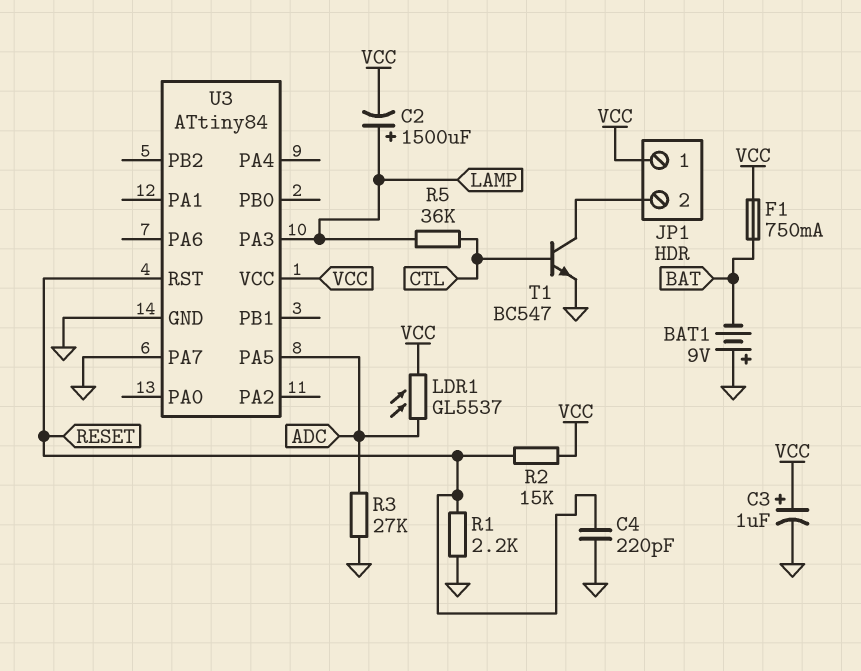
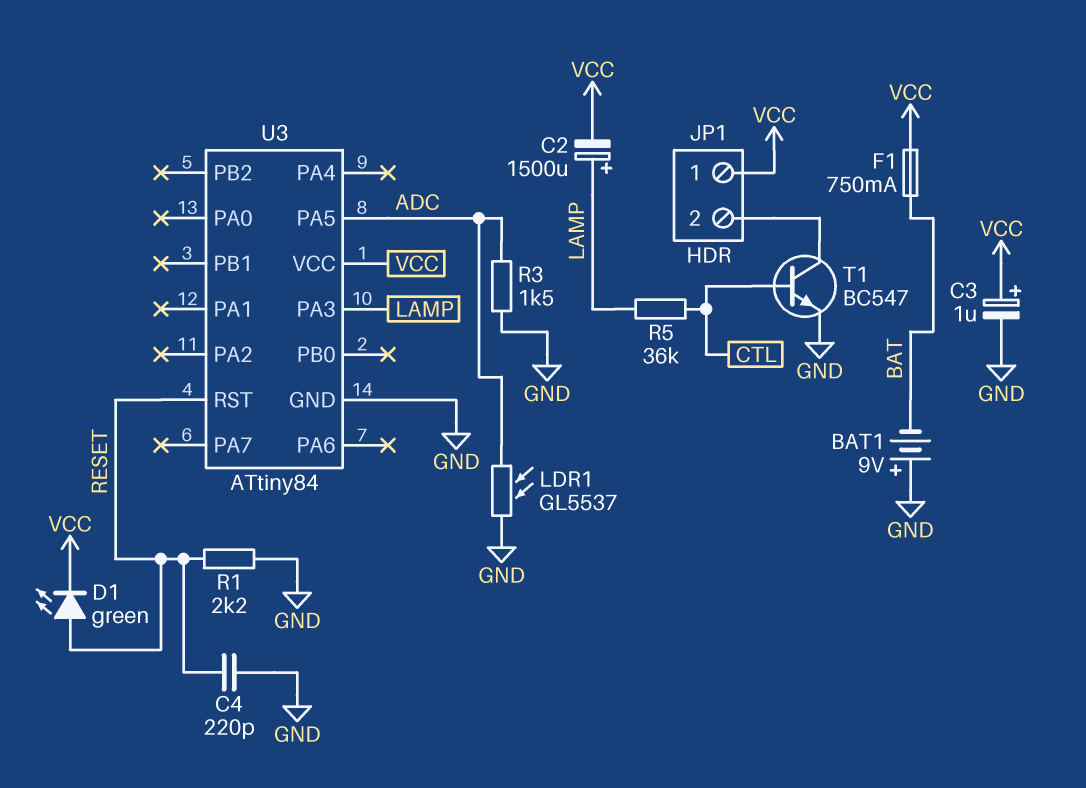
D1: none -> LED green (A RESET, K VCC)
LDR1: GL5537 (ADC, VCC) -> GL5537 (ADC, GND)
R2: 15k (RESET, VCC) -> none
R3: 27k (ADC, GND) -> 1.5k (ADC, GND)
U3 pin PA7: GND -> none

